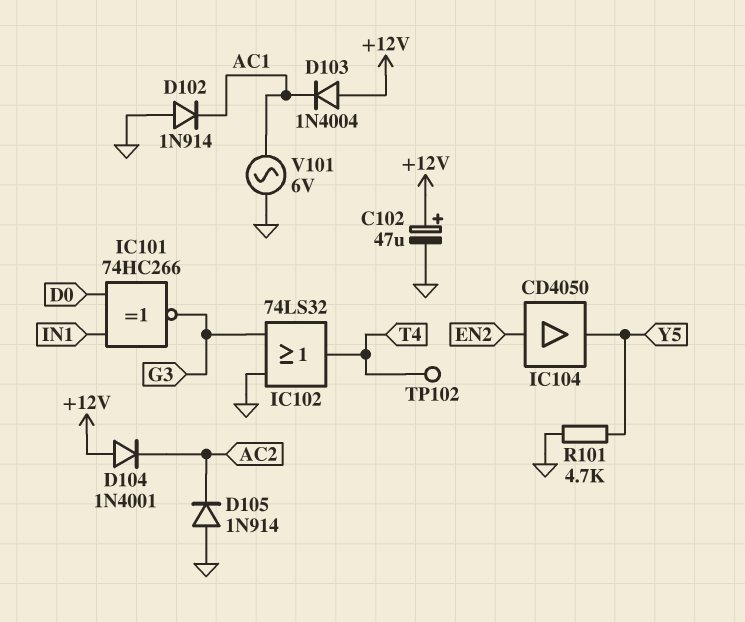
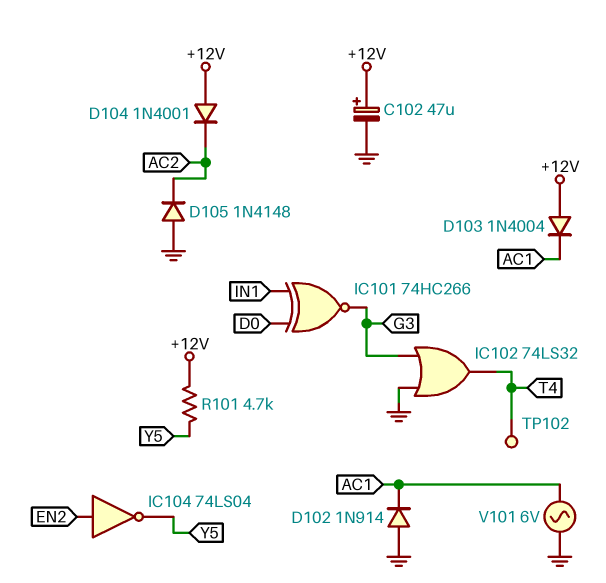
D105: diode 1N914 (A GND, K AC2) -> diode 1N4148 (A GND, K AC2)
IC104: buffer CD4050 (in EN2, out Y5) -> NOT 74LS04 (in EN2, out Y5)
R101: 4.7k (GND, Y5) -> 4.7k (+12V, Y5)

